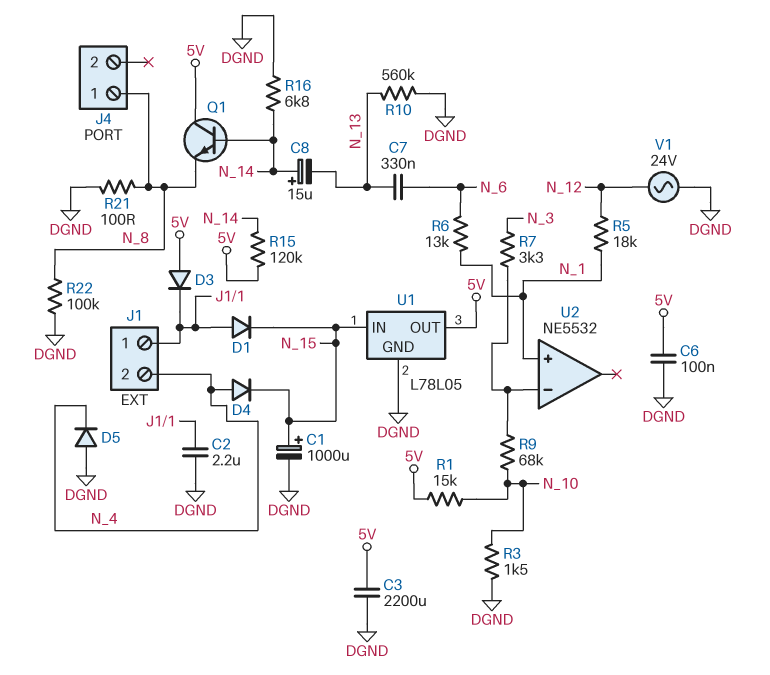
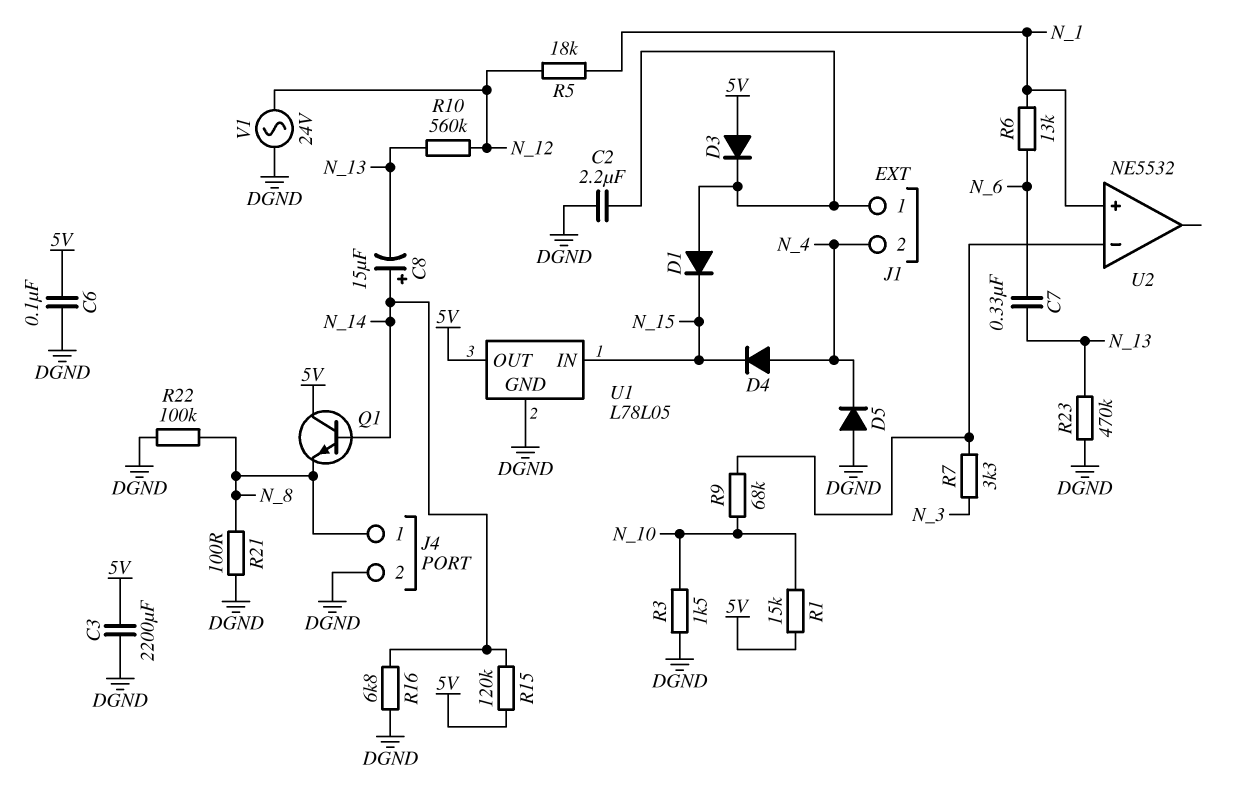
C1: 1000uF (plus N_15, minus DGND) -> none
J4 pin 2: none -> DGND
R10: 560k (DGND, N_13) -> 560k (N_12, N_13)
R23: none -> 470k (DGND, N_13)

